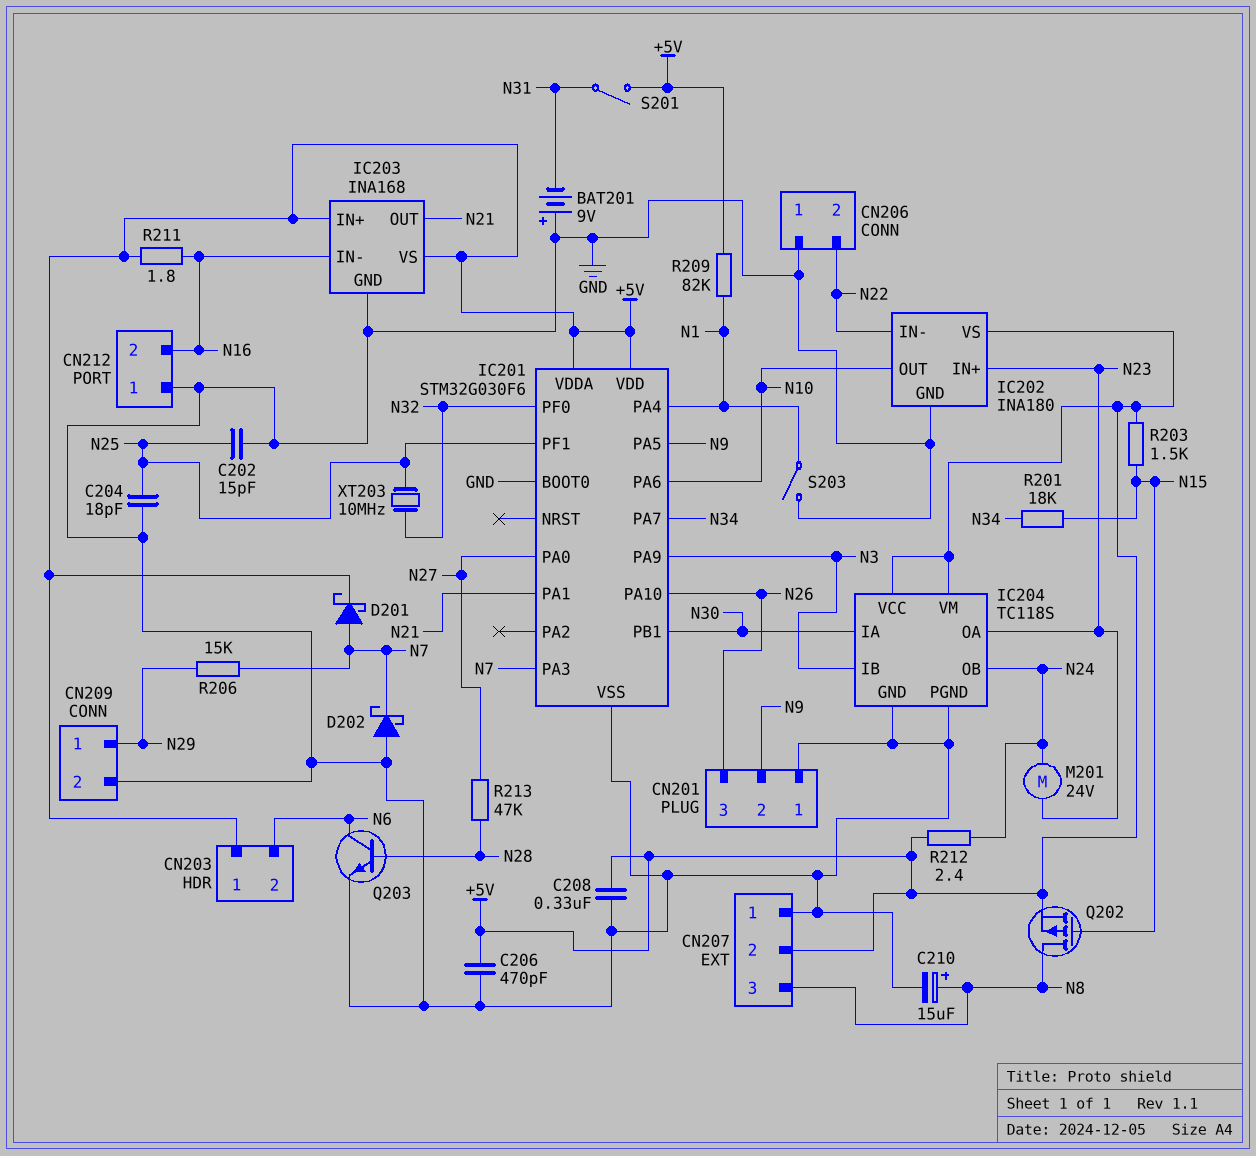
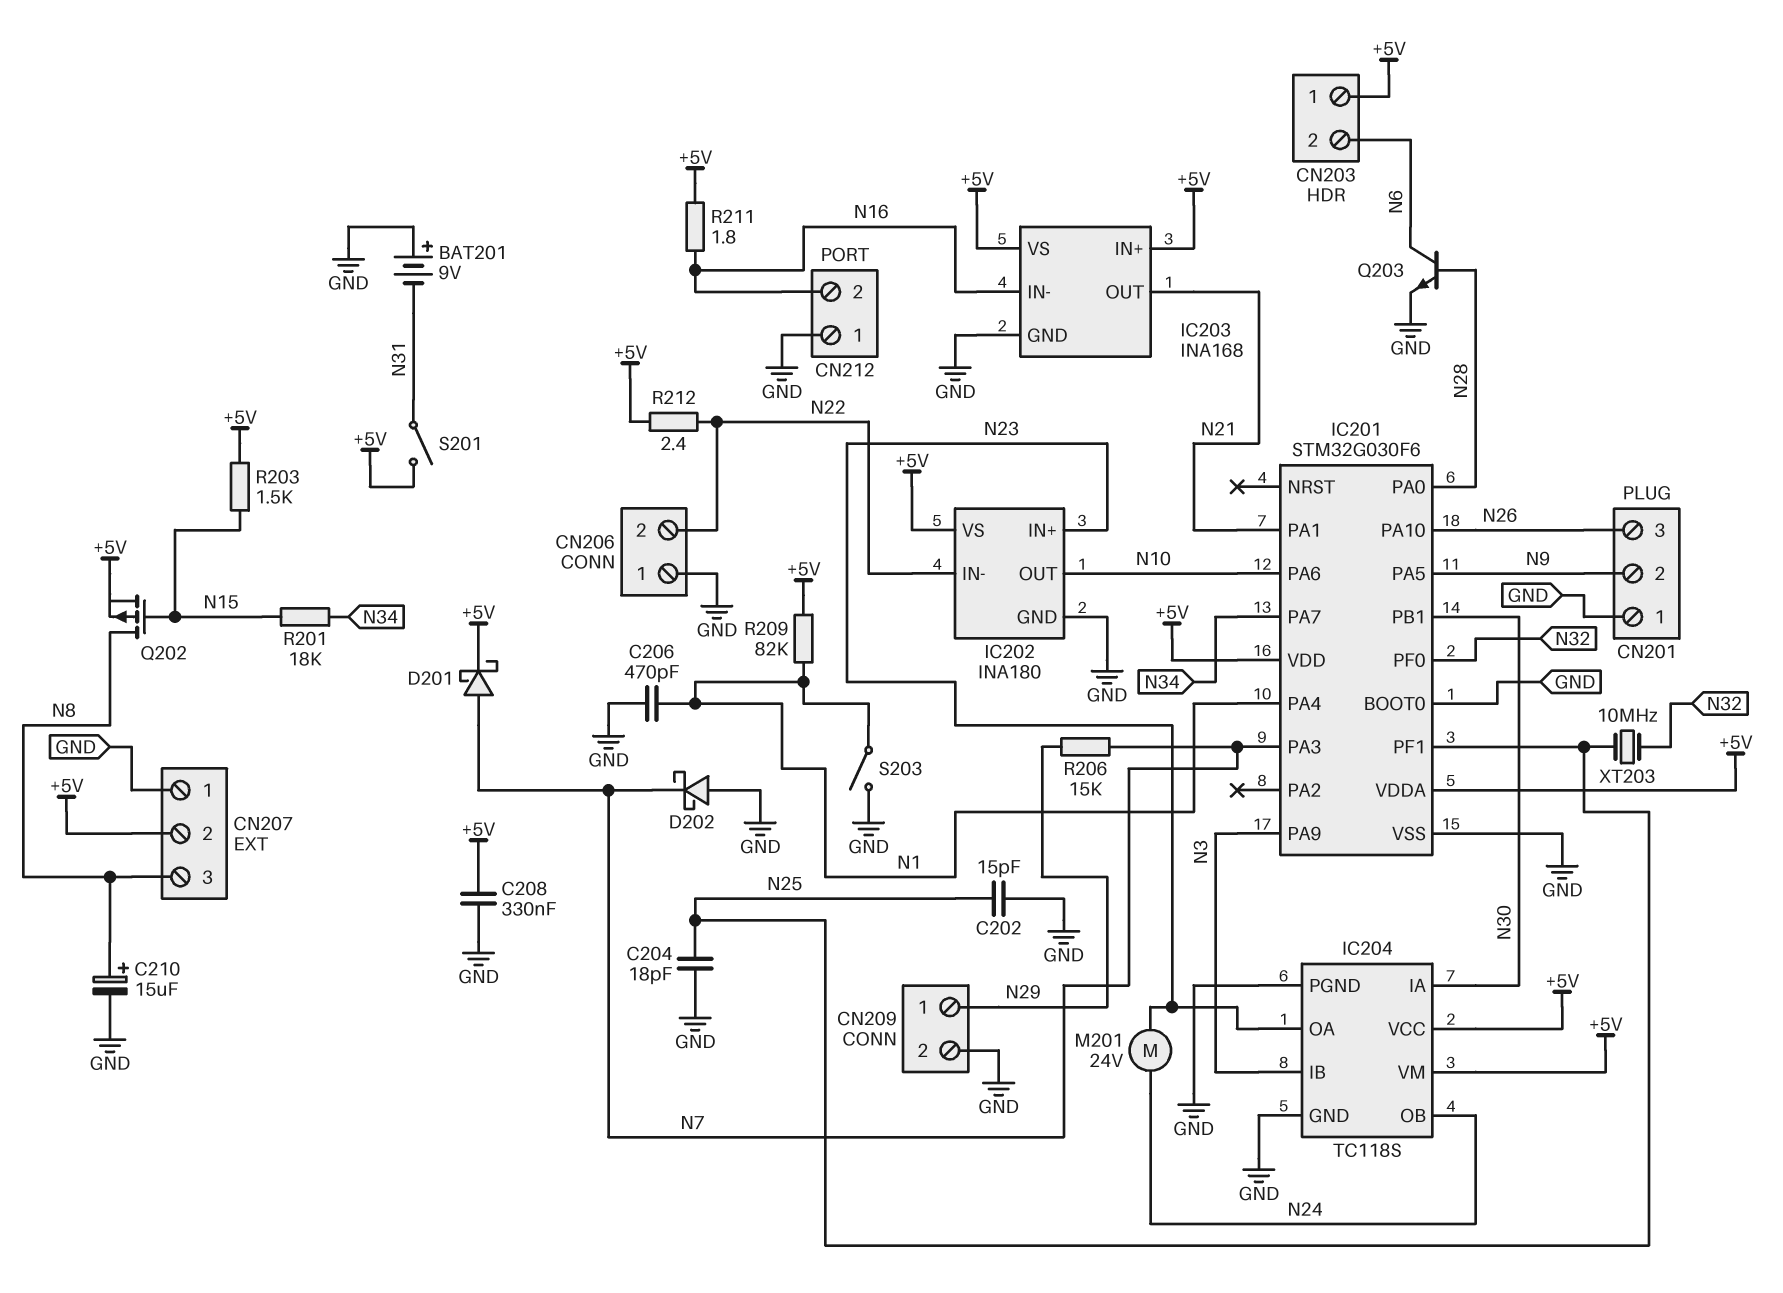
C206: 470pF (+5V, GND) -> 470pF (GND, N1)
IC201 pin PA0: N27 -> N28
R212: 2.4 (+5V, N24) -> 2.4 (+5V, N22)
R213: 47k (N27, N28) -> none

